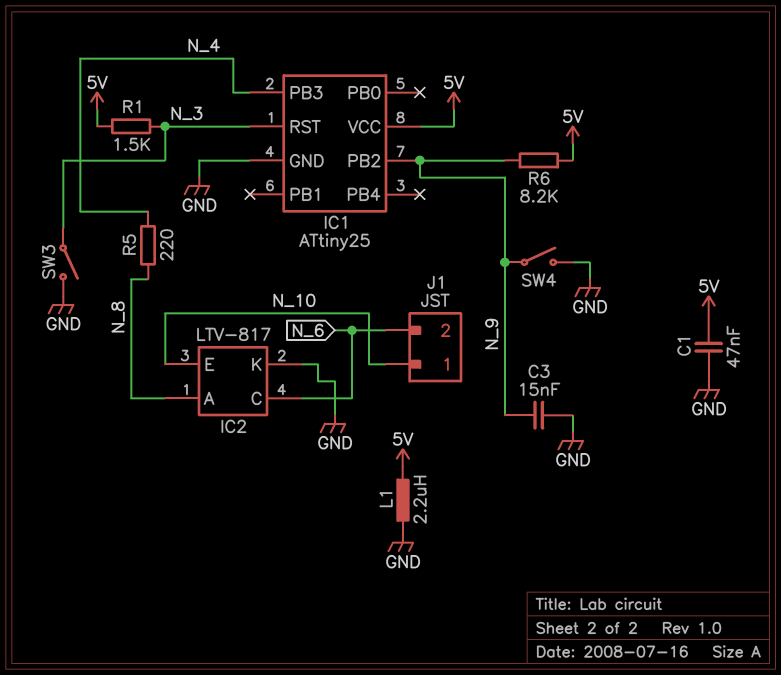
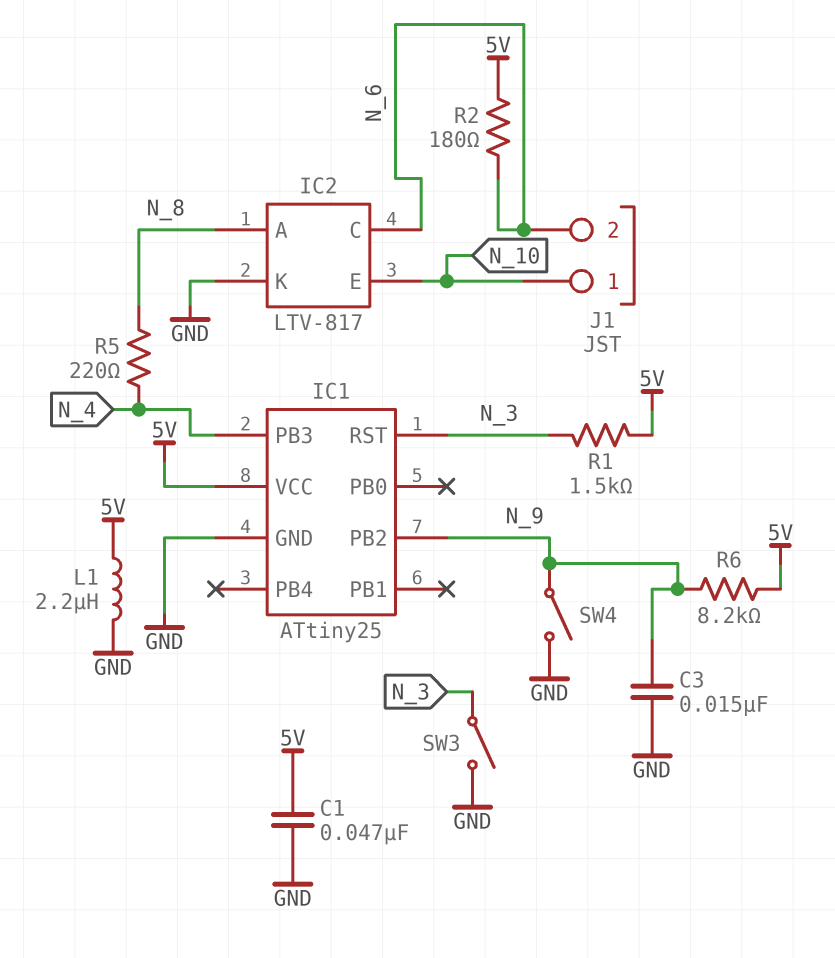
R2: none -> 180 (5V, N_6)

